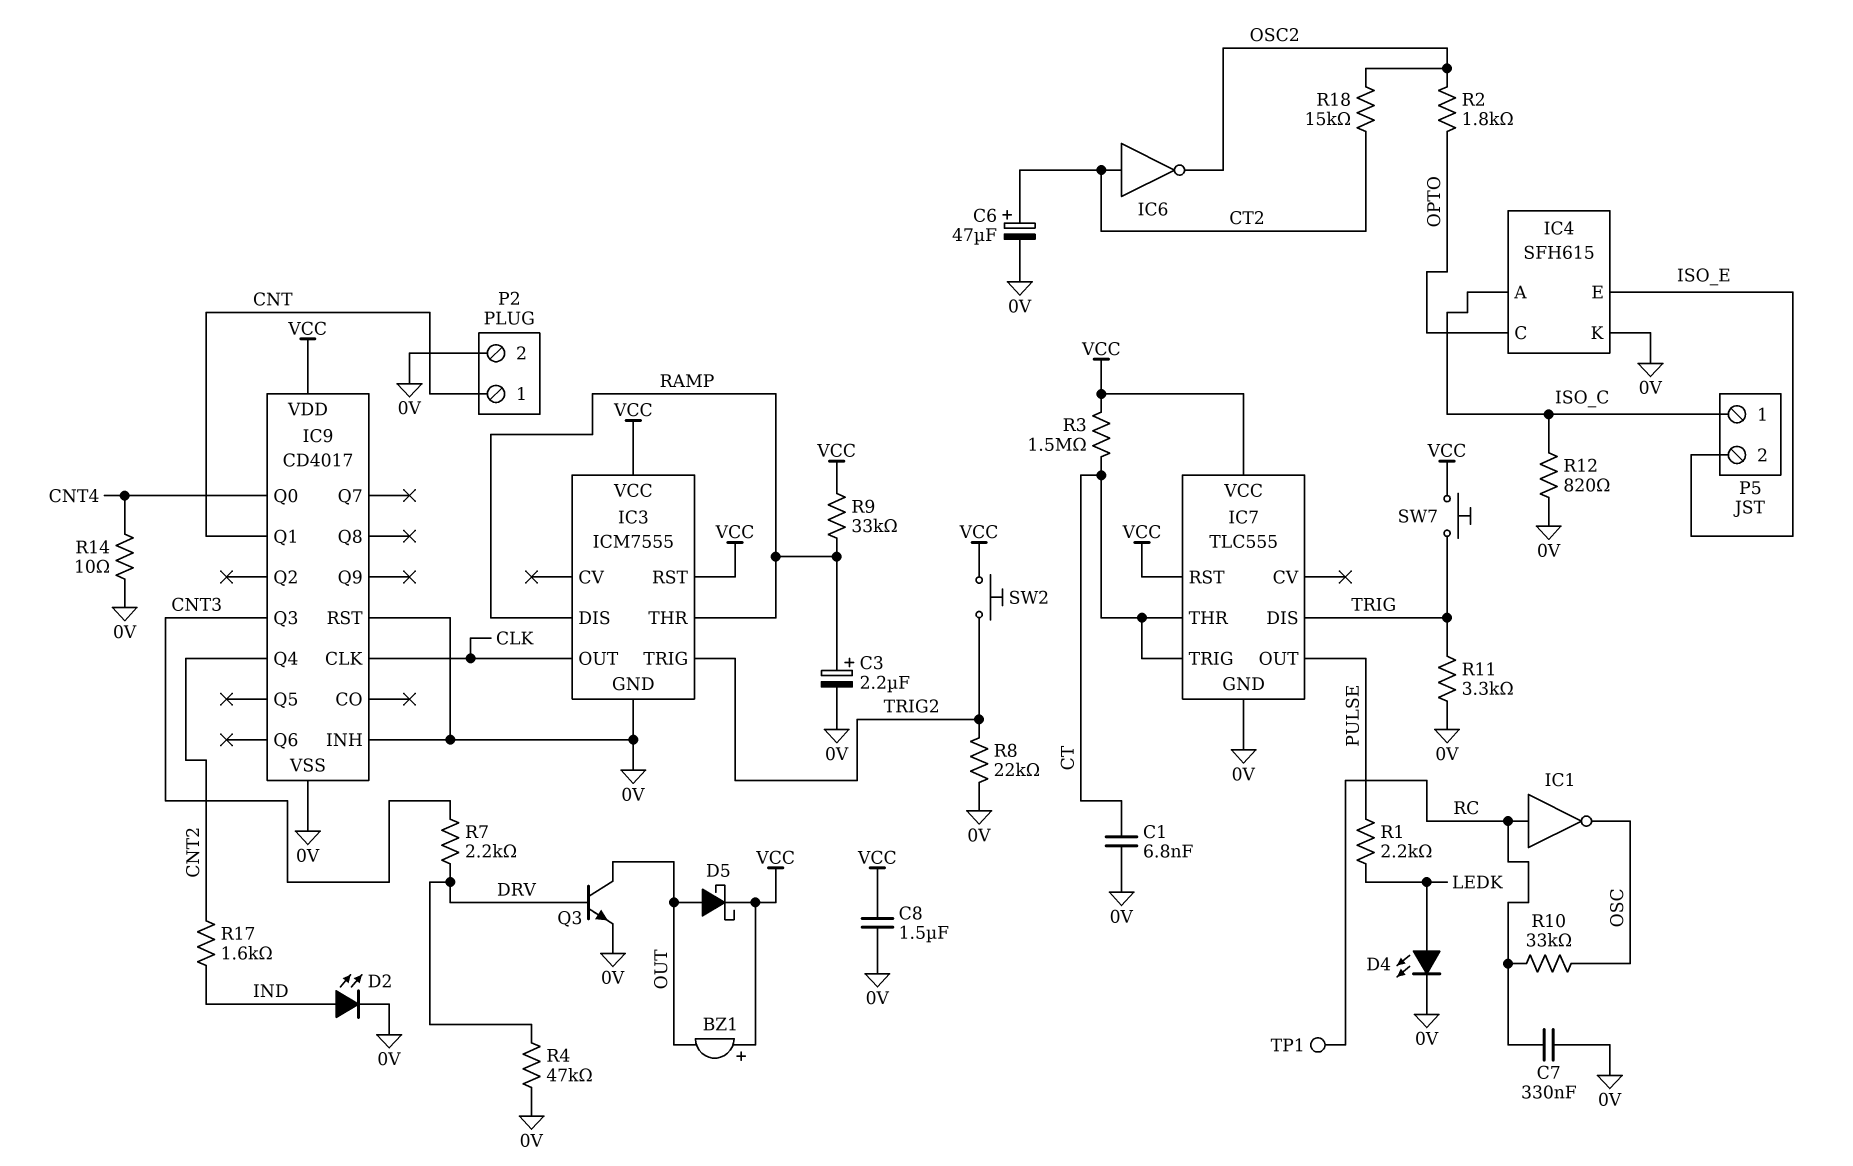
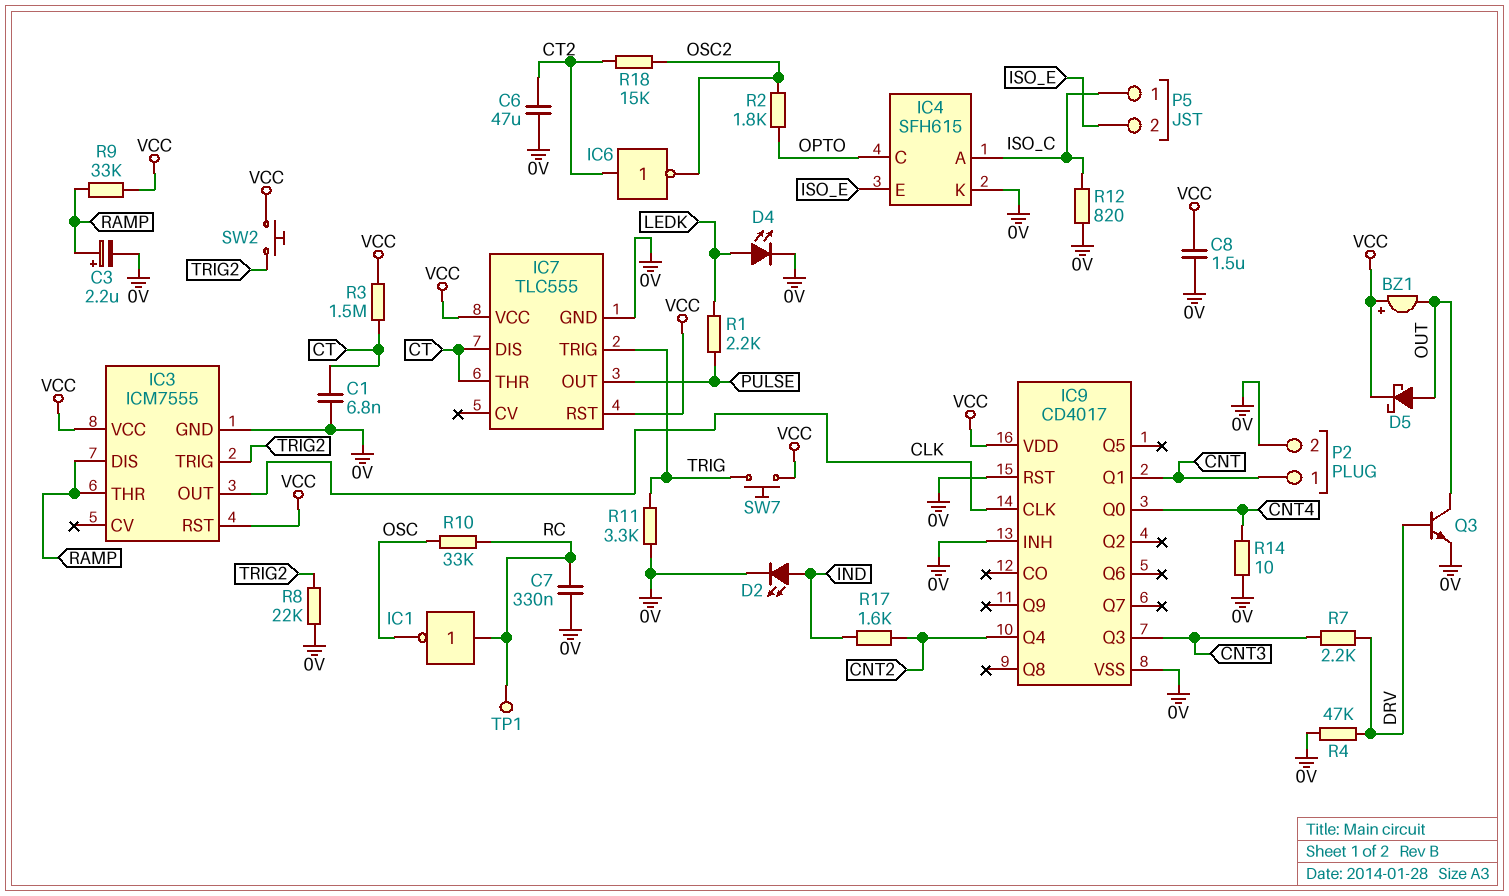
C6: 47uF (plus CT2, minus 0V) -> 47uF (0V, CT2)
IC7 pin DIS: TRIG -> CT
IC7 pin TRIG: CT -> TRIG

